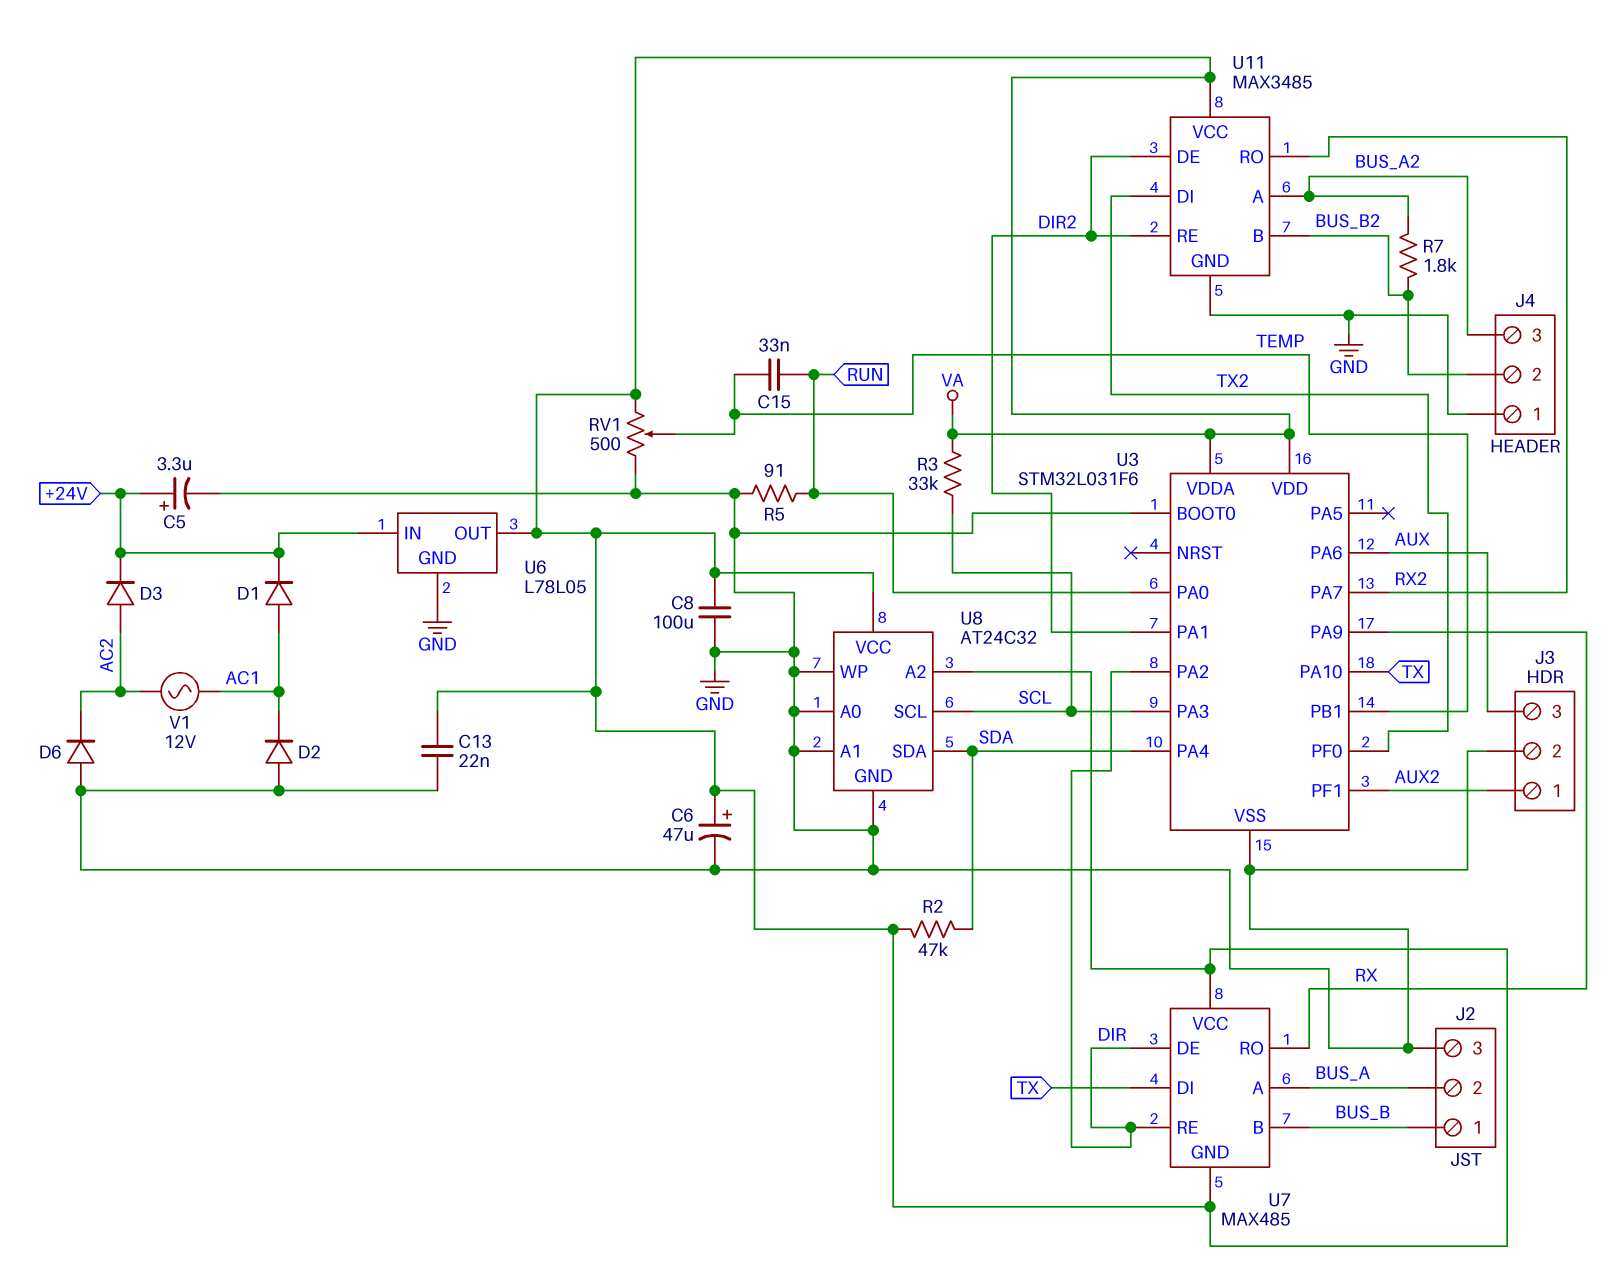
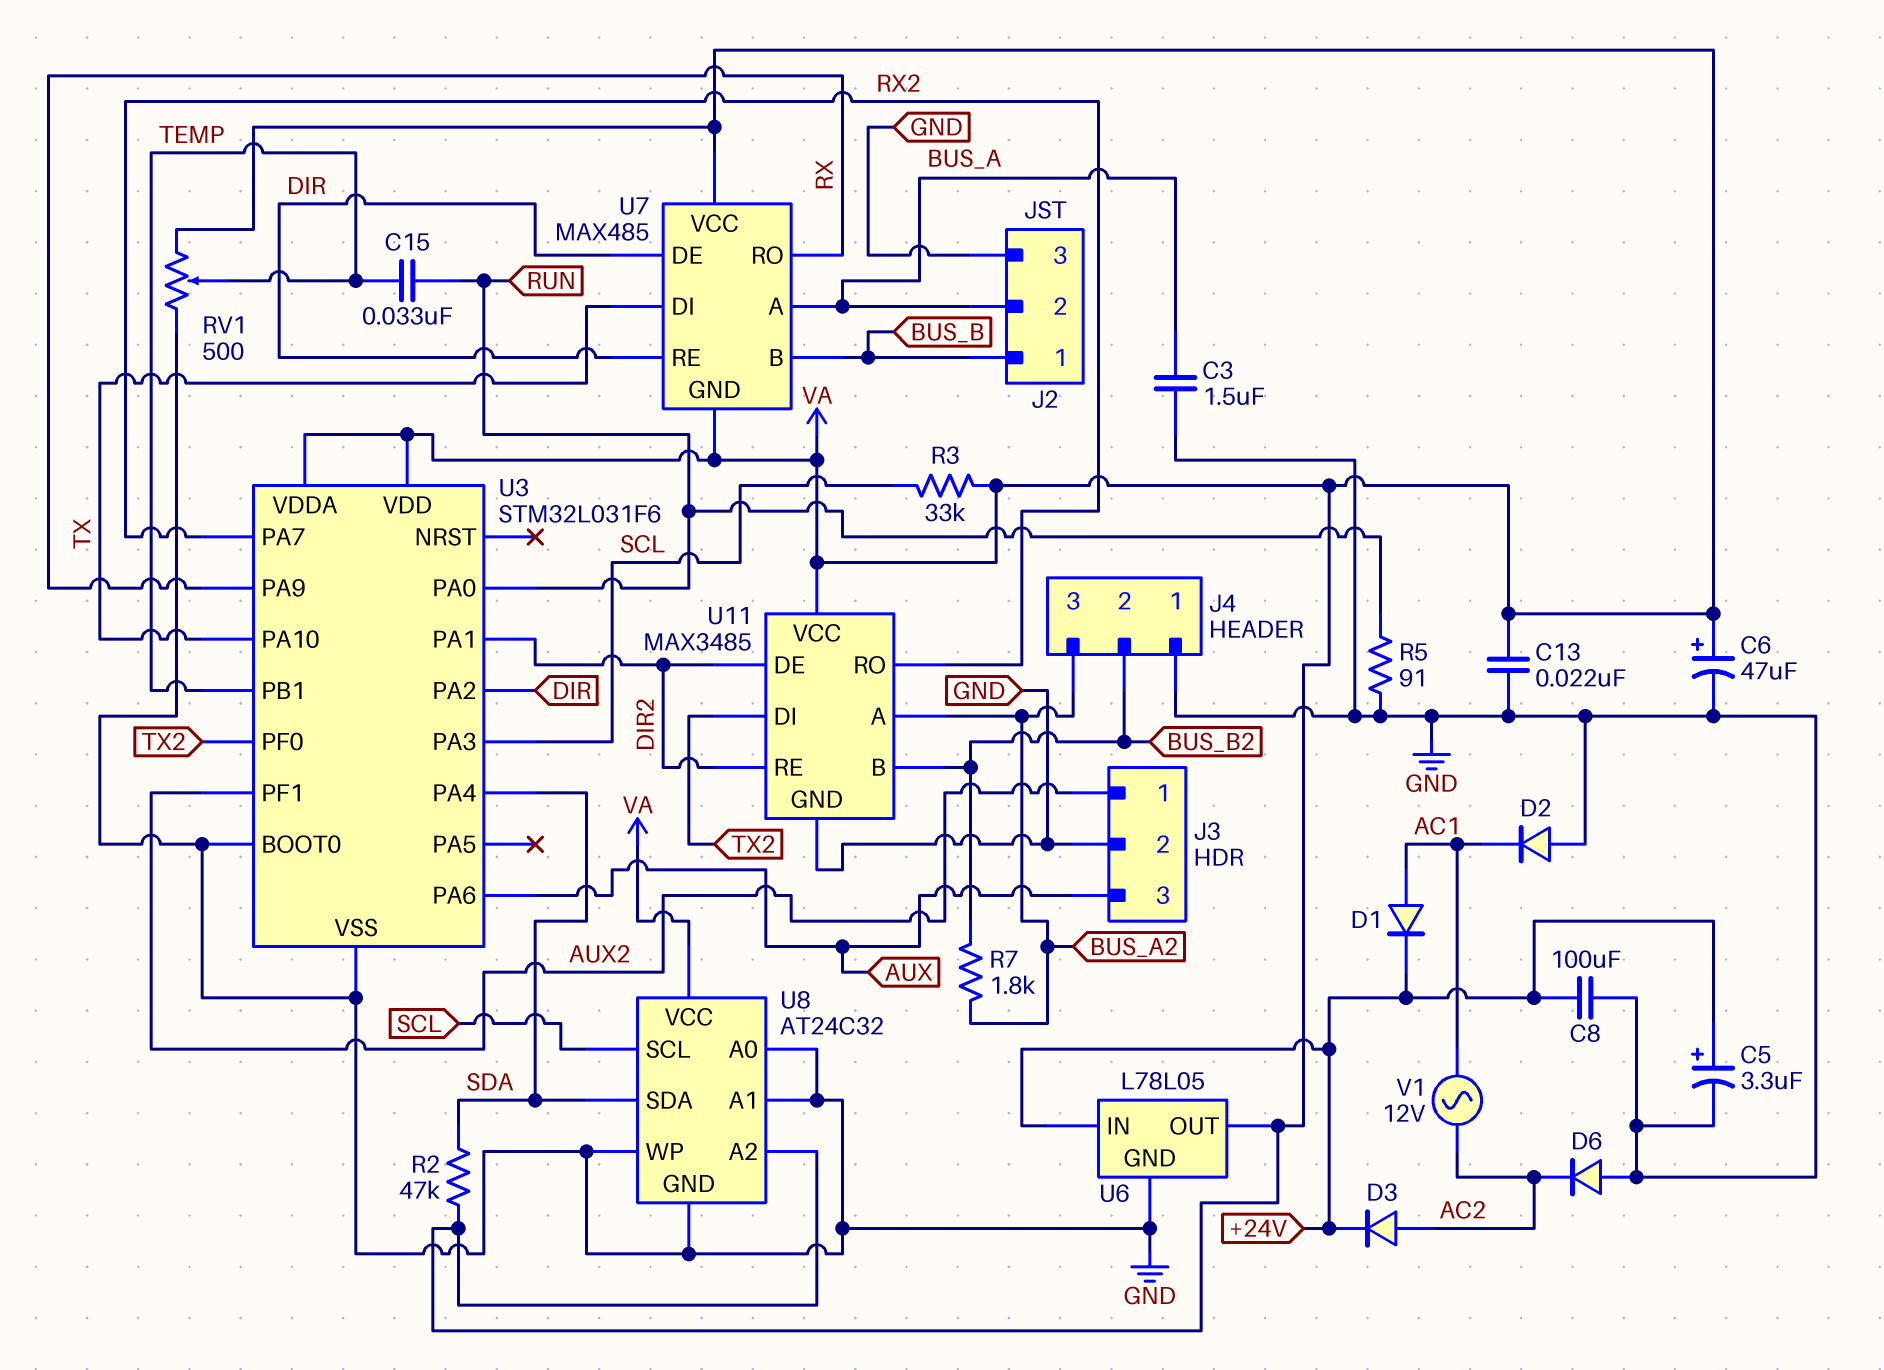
C3: none -> 1.5uF (BUS_A, GND)
C8: 100uF (GND, VA) -> 100uF (+24V, GND)

